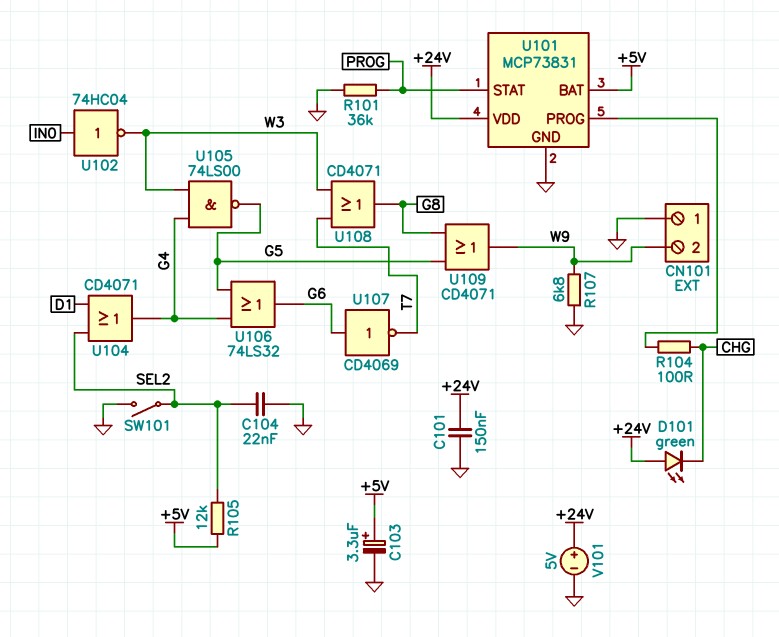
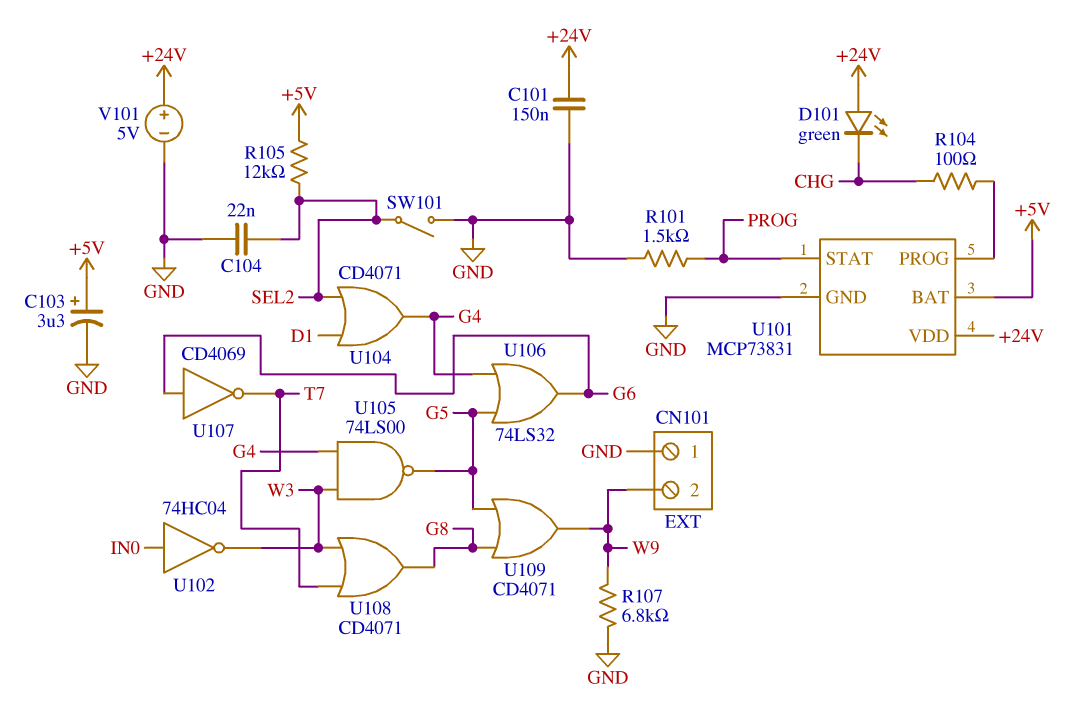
R101: 36k (GND, PROG) -> 1.5k (GND, PROG)

